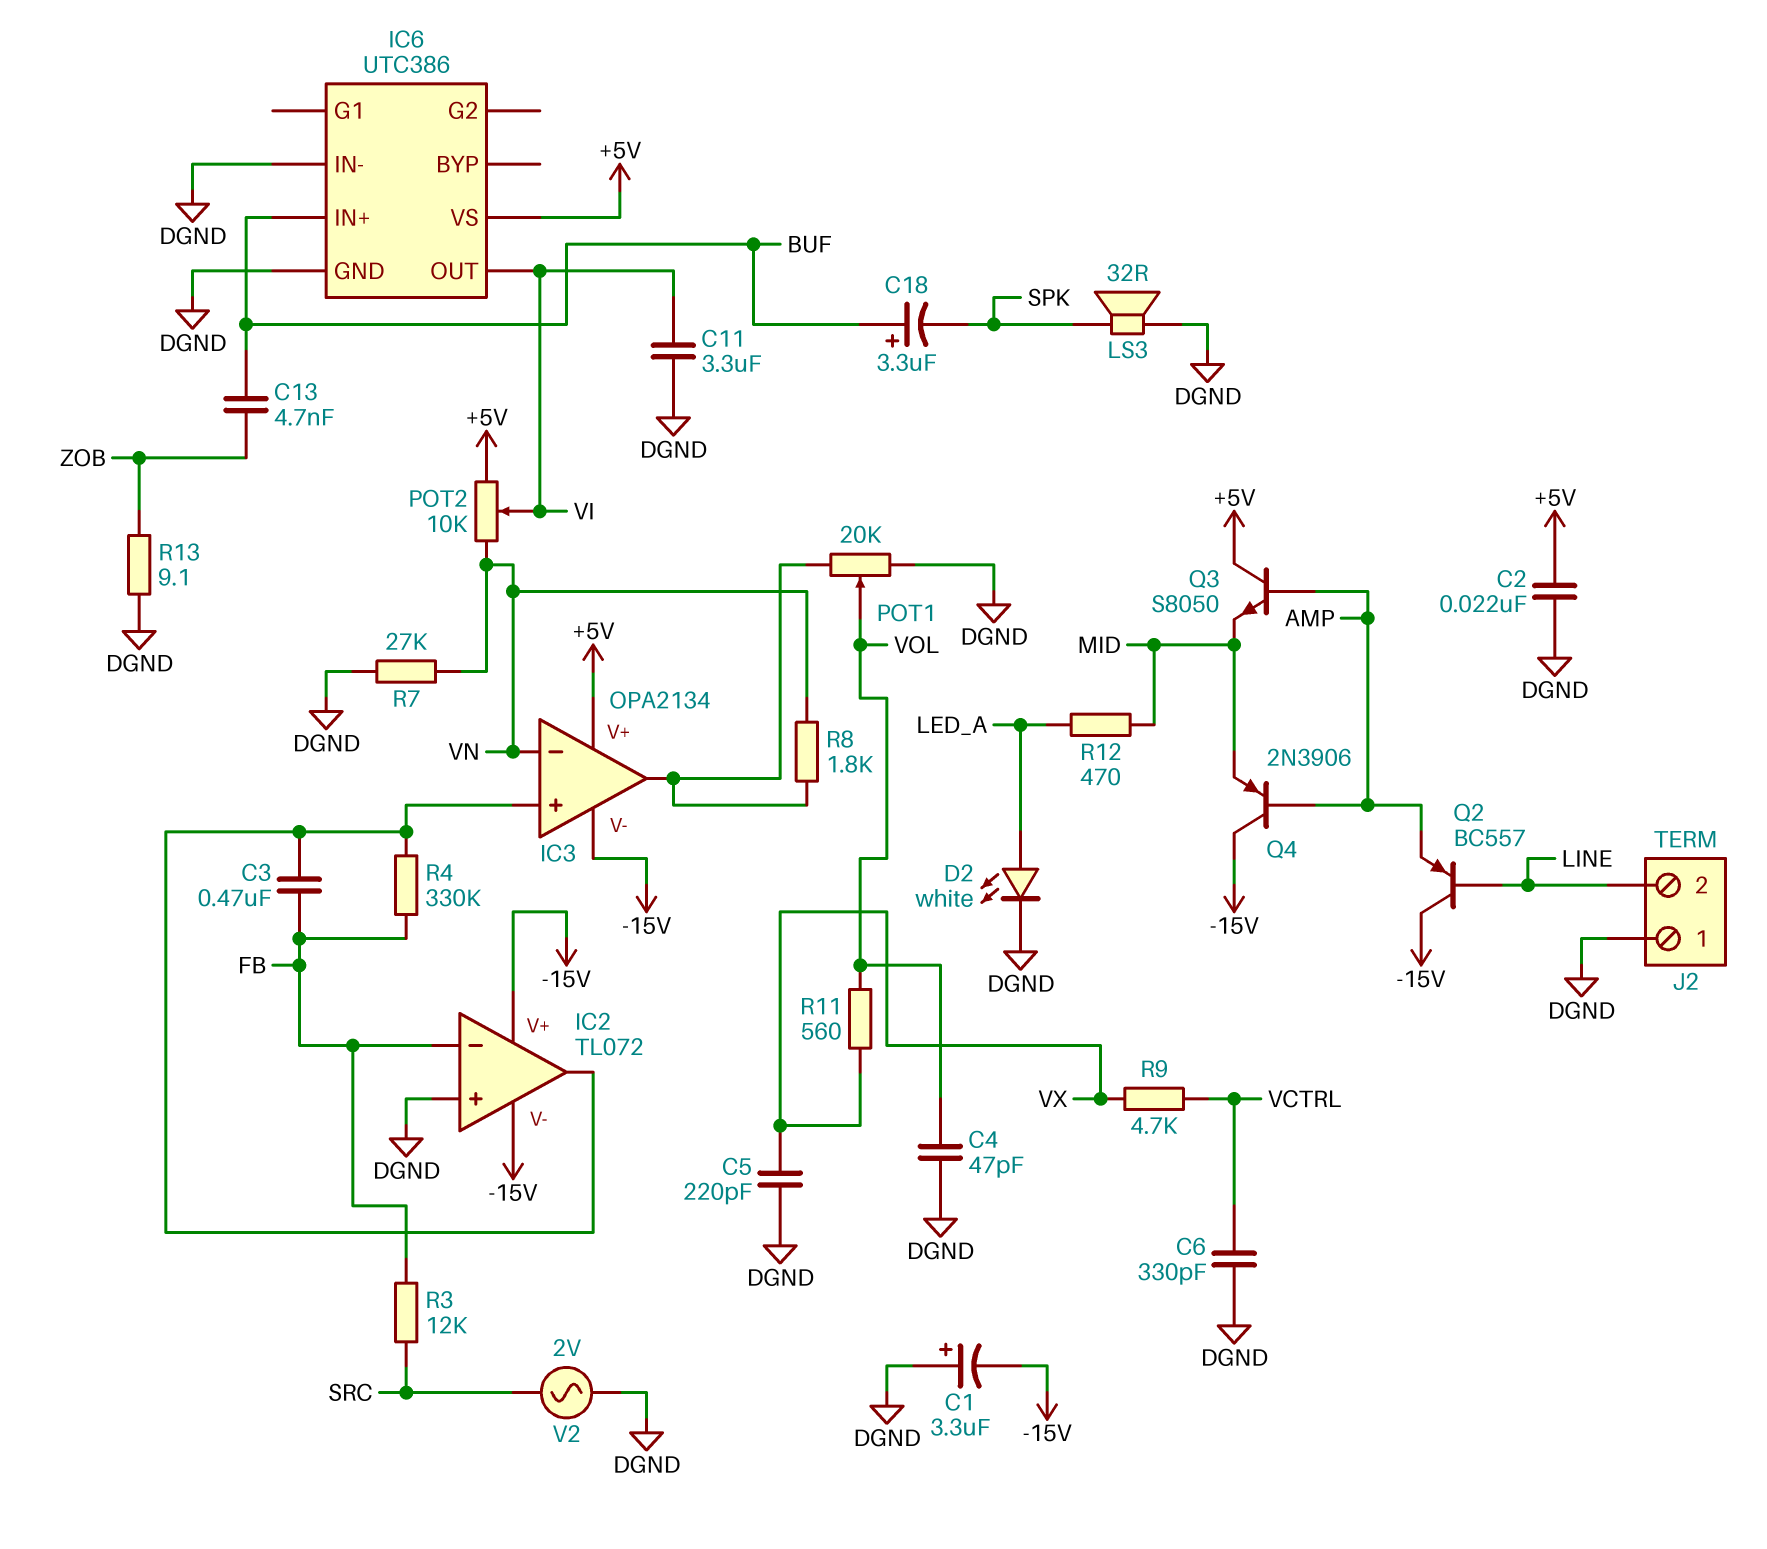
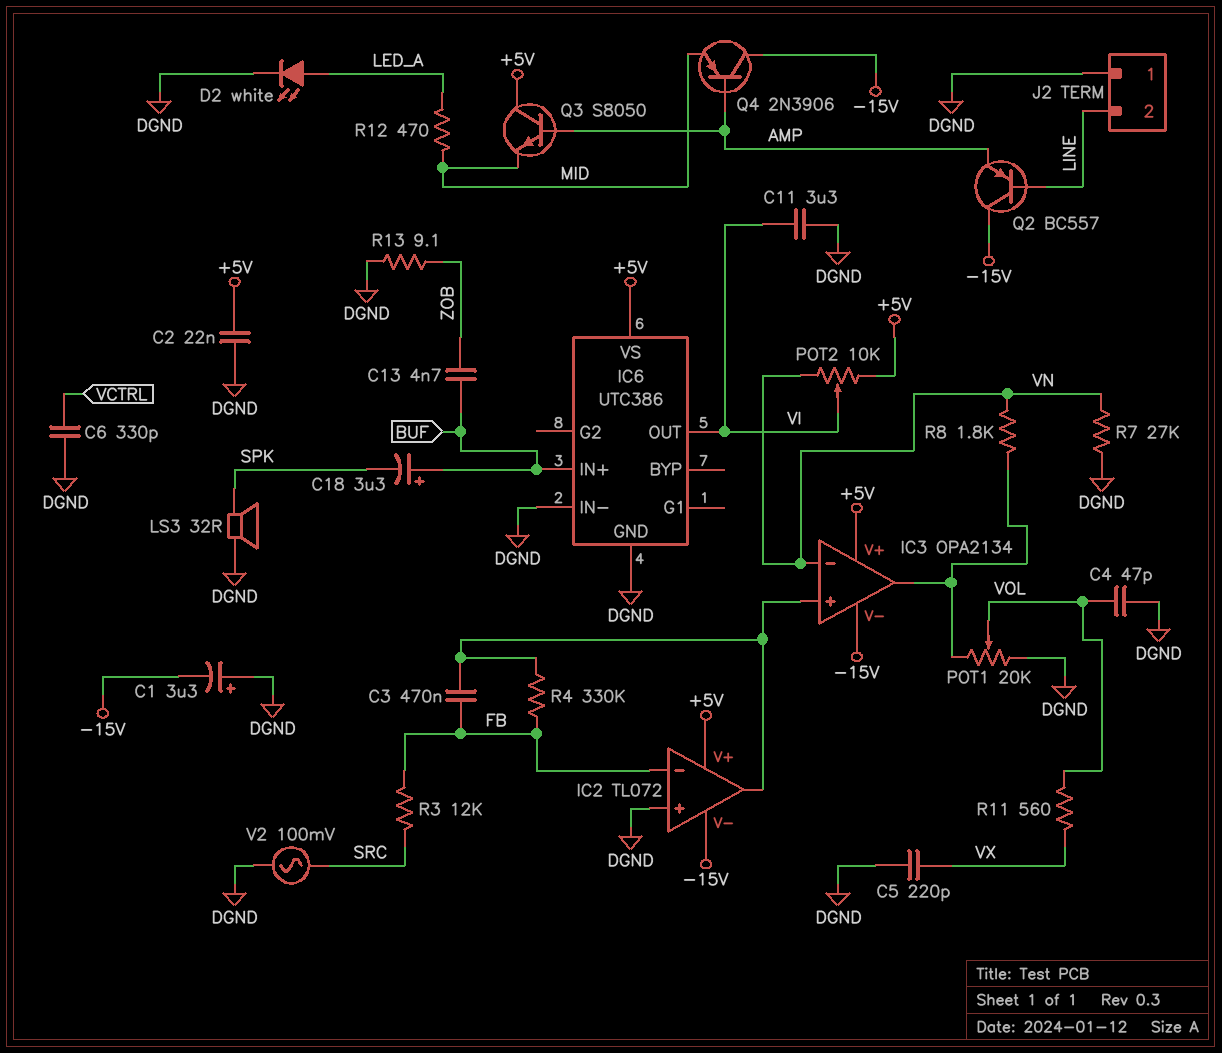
IC2 pin V+: -15V -> +5V
R9: 4.7k (VCTRL, VX) -> none
V2: AC 2V (DGND, SRC) -> AC 100mV (DGND, SRC)

